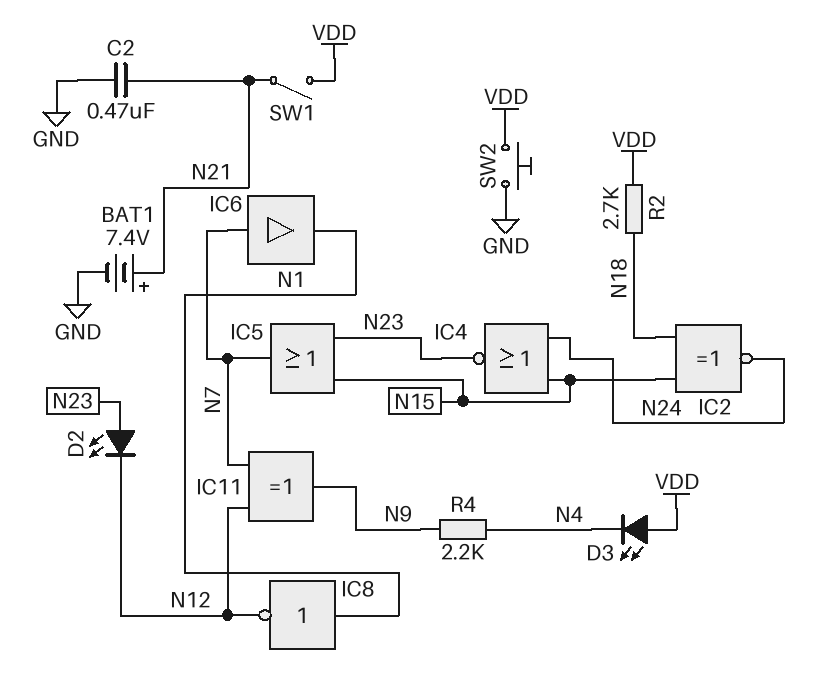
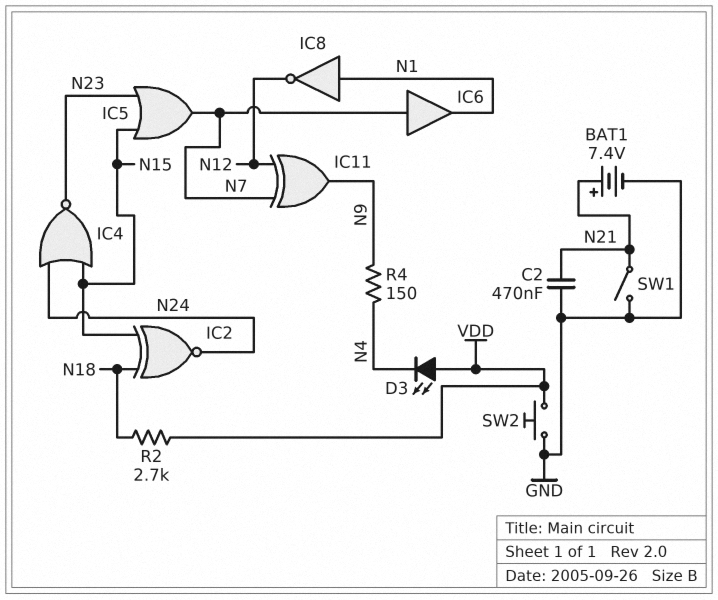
D2: LED (A N23, K N12) -> none
R4: 2.2k (N4, N9) -> 150 (N4, N9)
SW1: switch (N21, VDD) -> switch (GND, N21)

